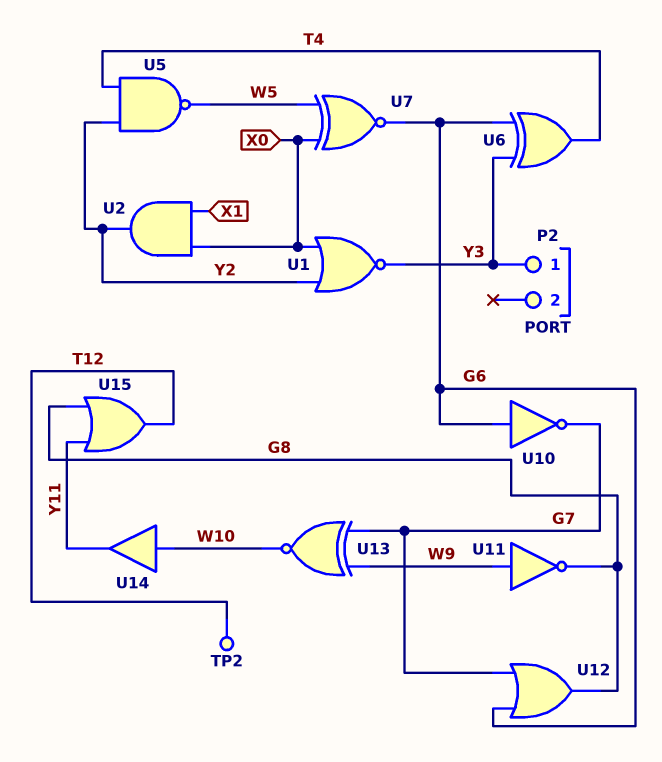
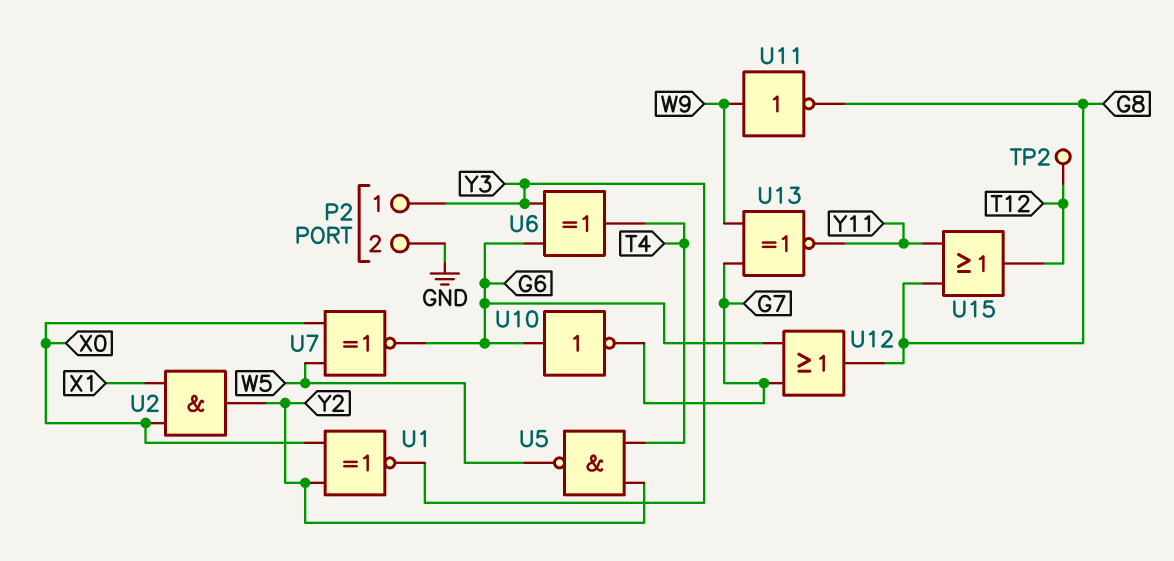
P2 pin 2: none -> GND
U1: NOR (in X0, in Y2, out Y3) -> XNOR (in X0, in Y2, out Y3)
U13: XNOR (in G7, in W9, out W10) -> XNOR (in G7, in W9, out Y11)
U14: buffer (in W10, out Y11) -> none

